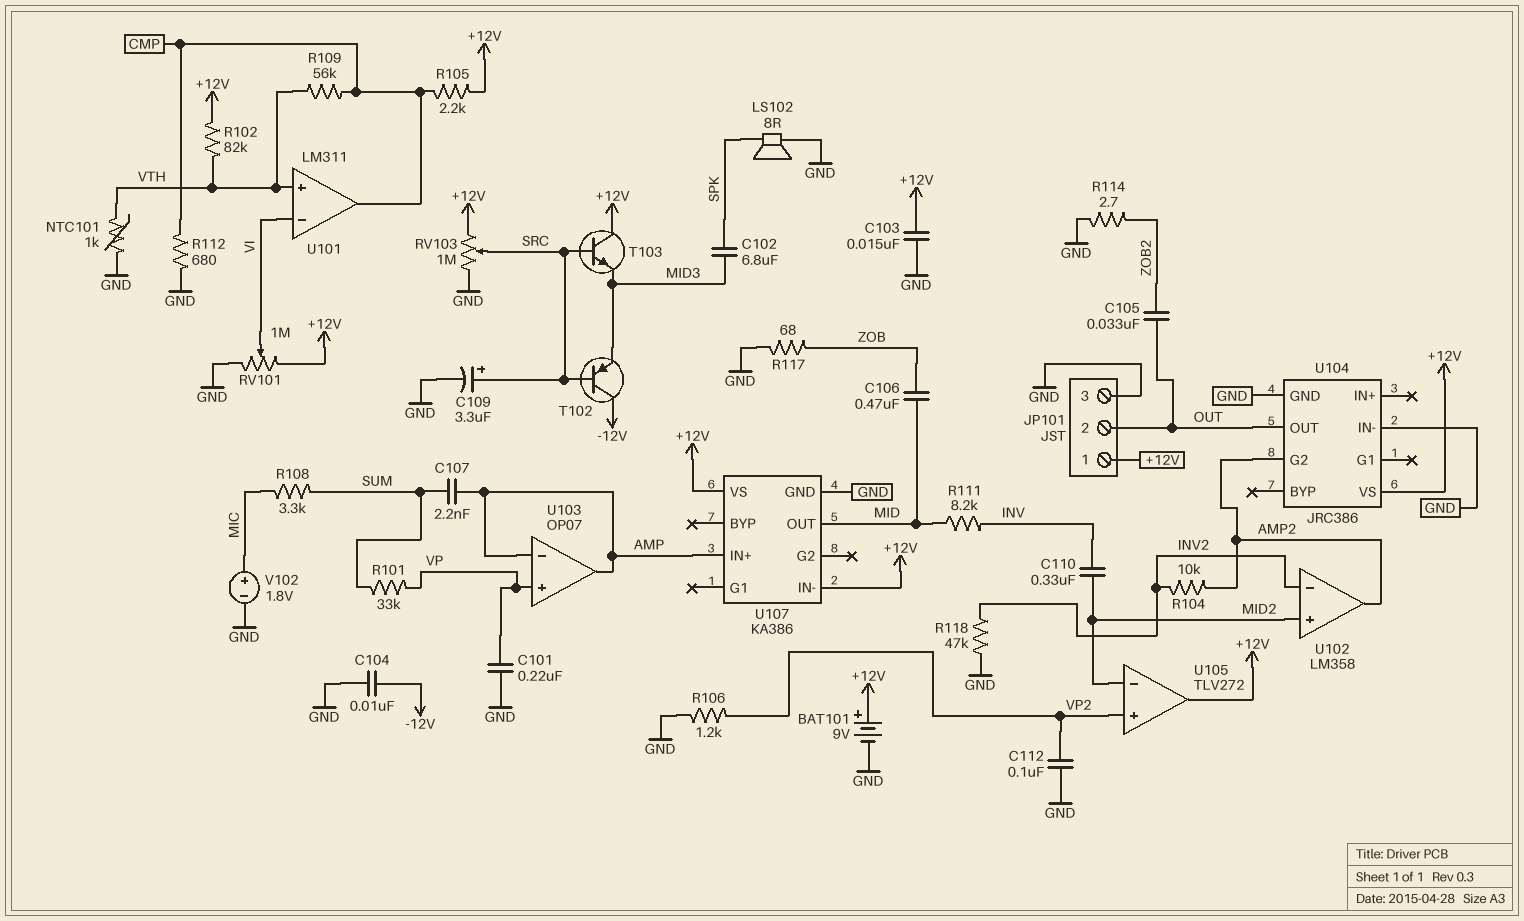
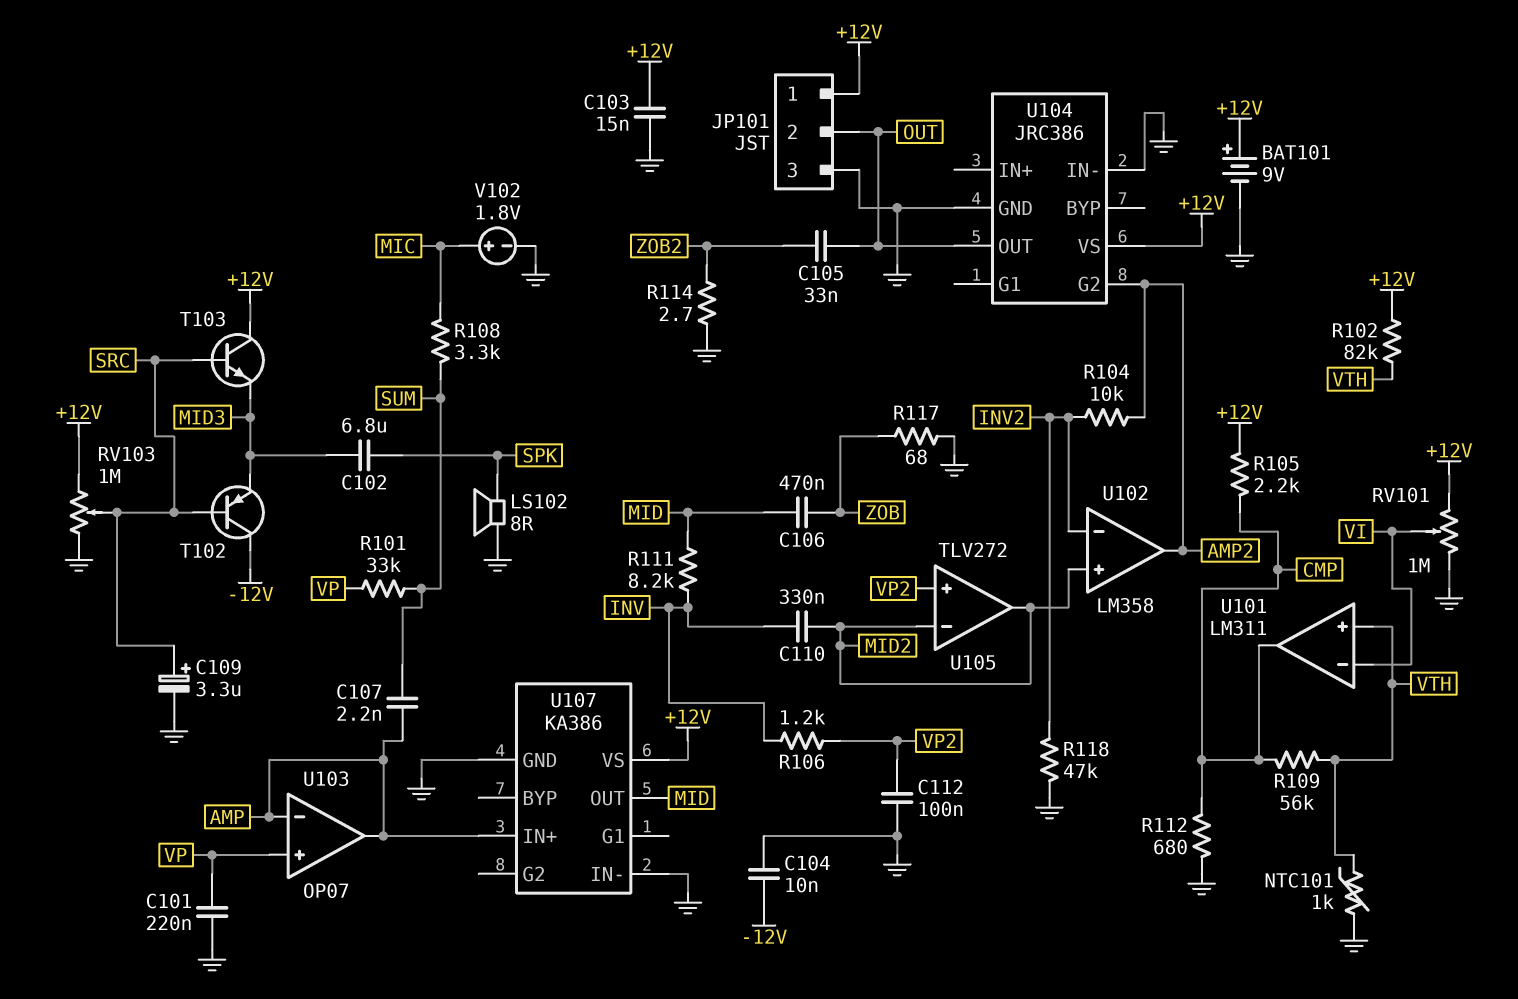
R106: 1.2k (GND, VP2) -> 1.2k (INV, VP2)
U105 pin out: +12V -> MID2
U107 pin IN-: +12V -> GND

